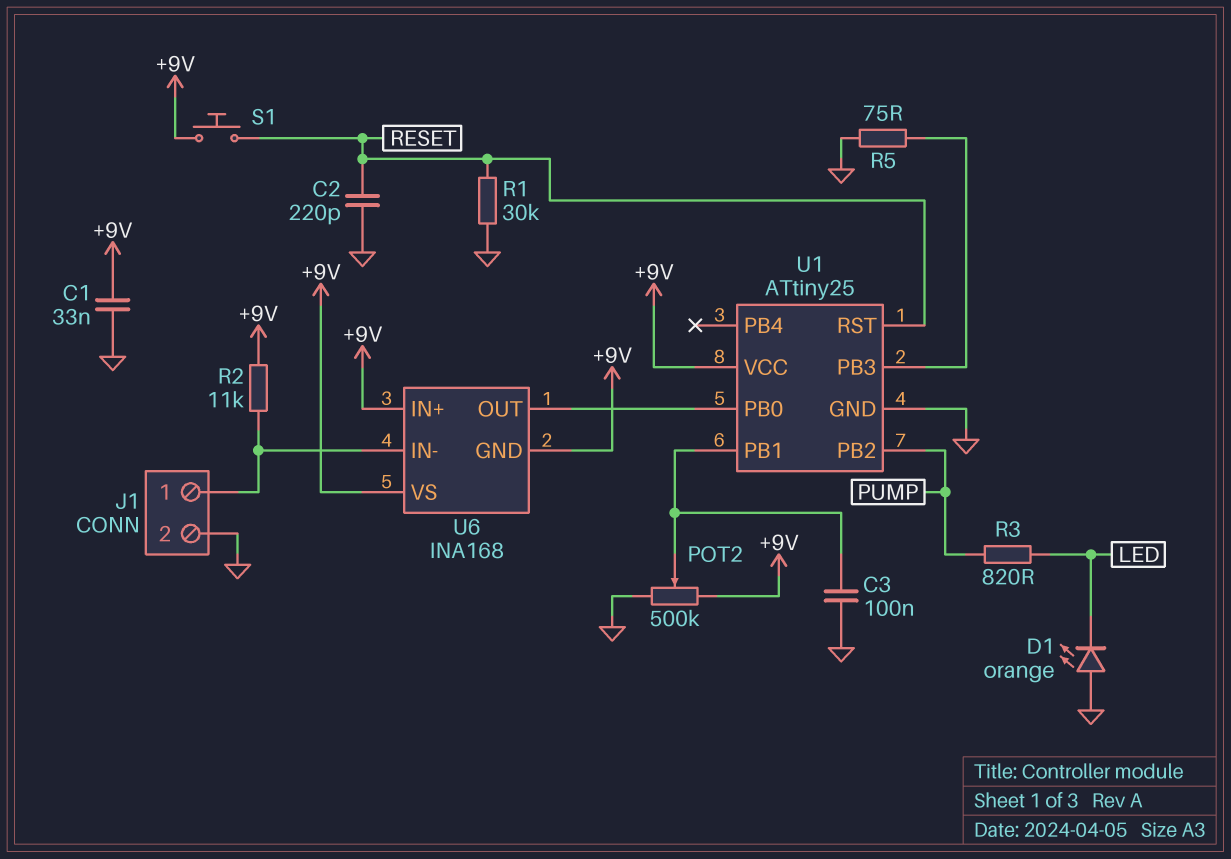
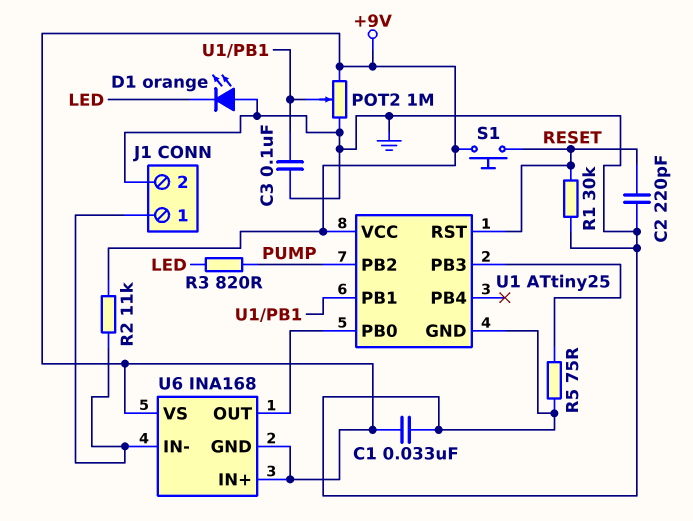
POT2: 500k (+9V, GND, wiper U1/PB1) -> 1M (+9V, GND, wiper U1/PB1)

